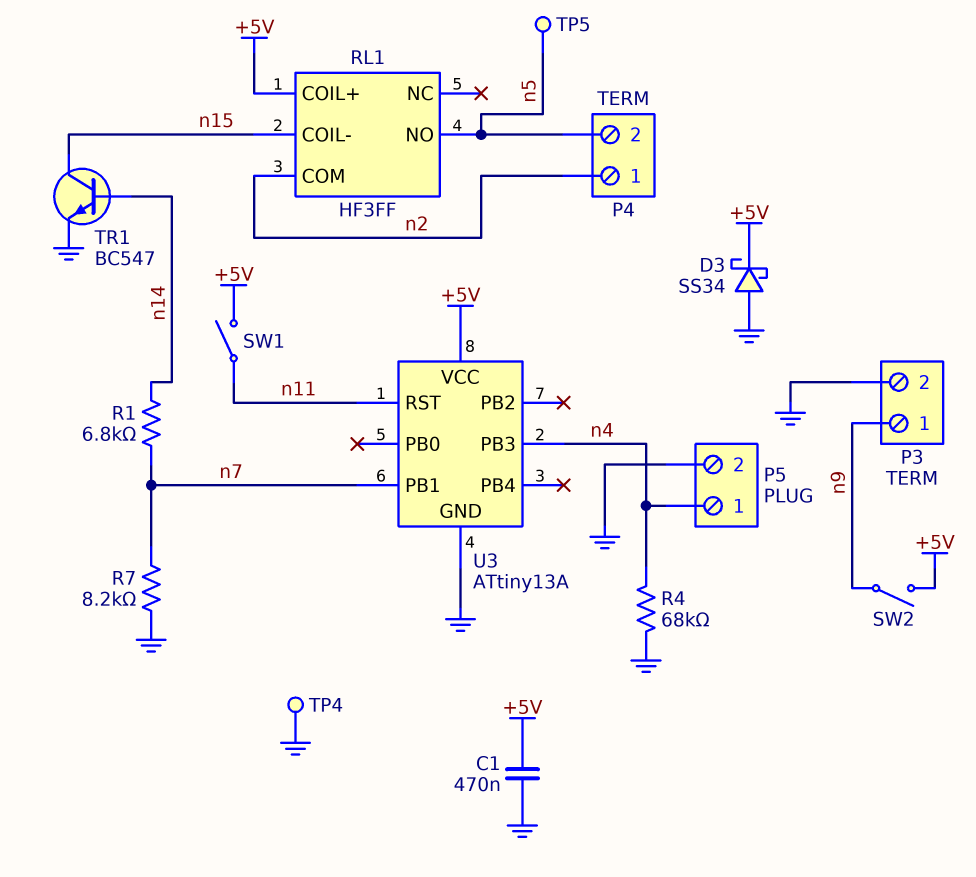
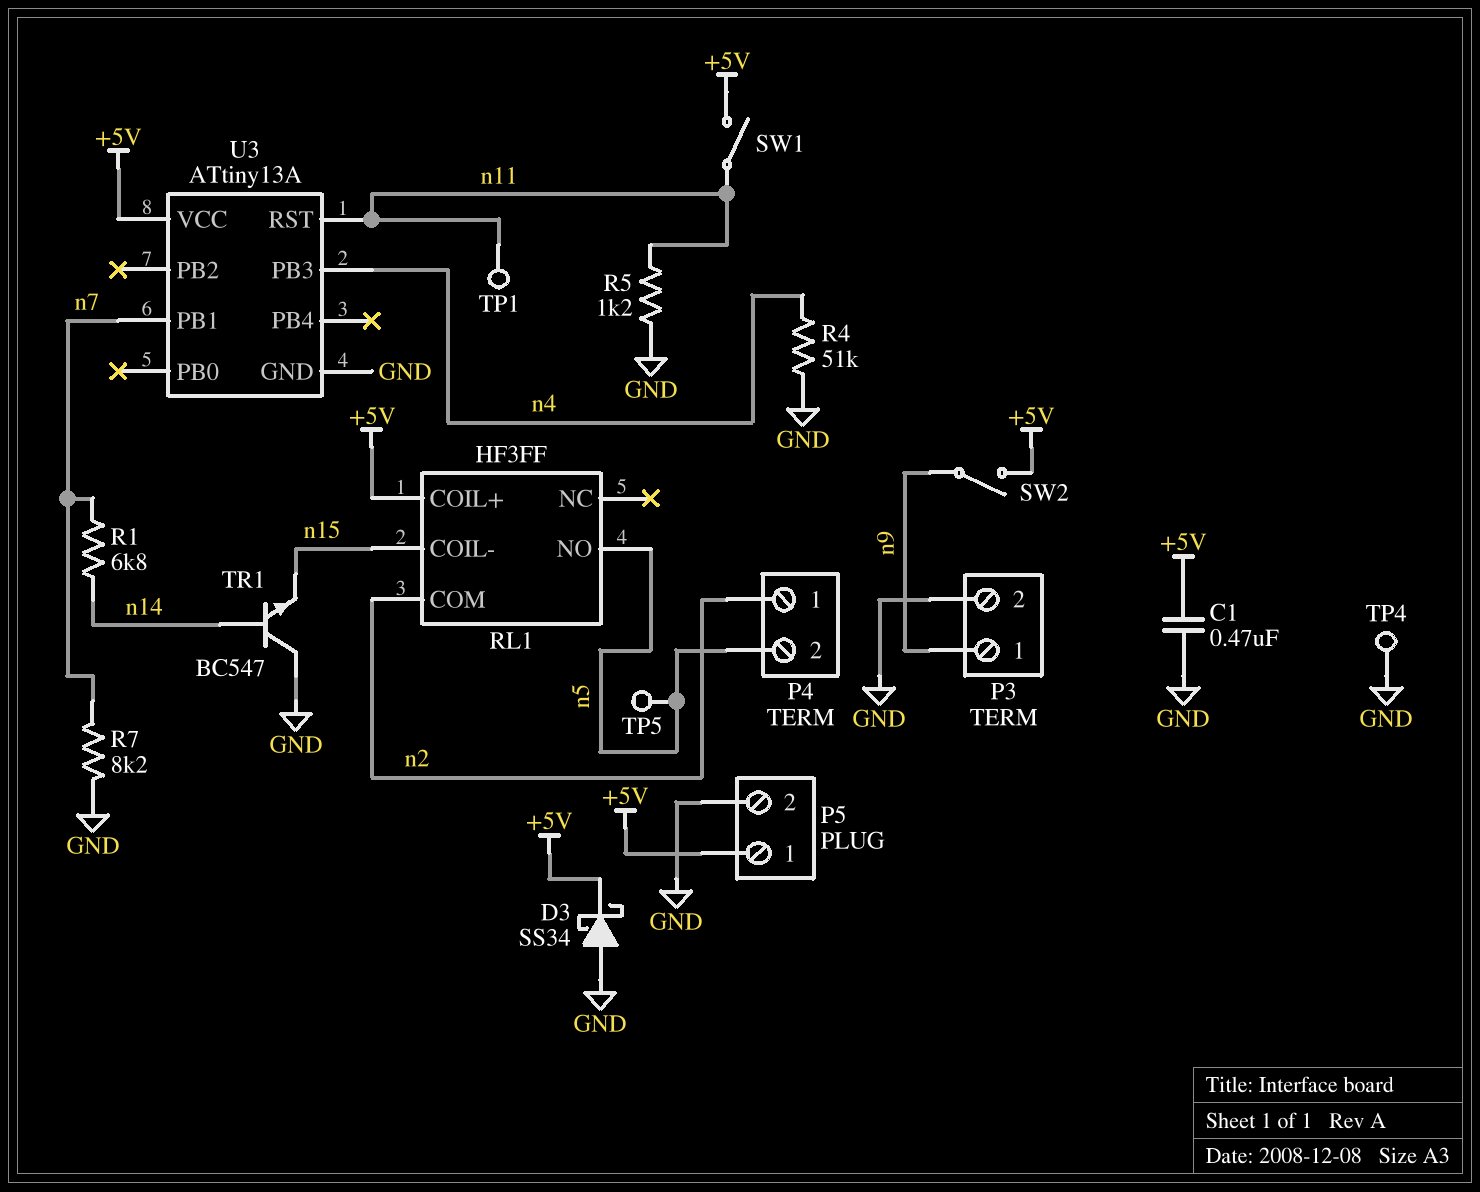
P5 pin 1: n4 -> +5V
R4: 68k (GND, n4) -> 51k (GND, n4)
R5: none -> 1.2k (GND, n11)
TP1: none -> test point (n11)
TR1: NPN BC547 (B n14, C n15, E GND) -> NPN BC547 (B n14, C GND, E n15)

